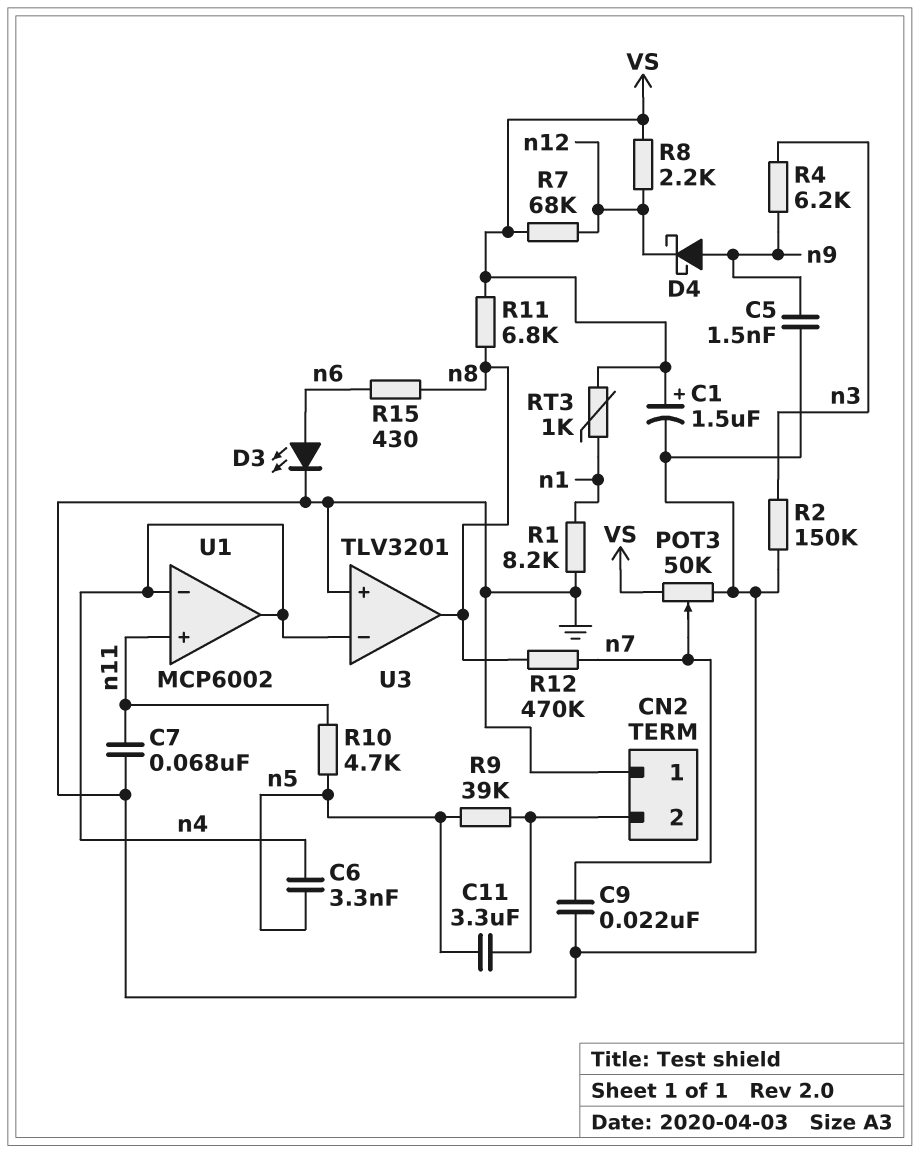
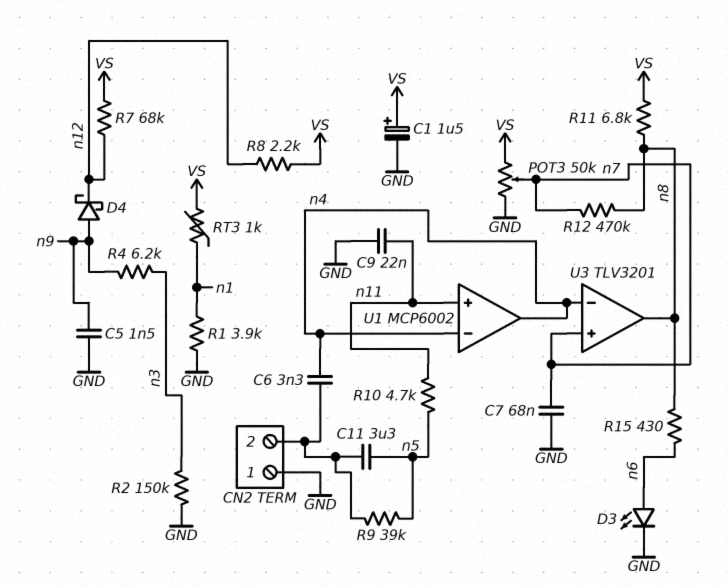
C6: 3.3nF (n4, n5) -> 3.3nF (CN2/2, n4)
C7: 68nF (GND, n11) -> 68nF (GND, n7)
C9: 22nF (GND, n7) -> 22nF (GND, n11)
R1: 8.2k (GND, n1) -> 3.9k (GND, n1)
U3 pin in+: GND -> n7

